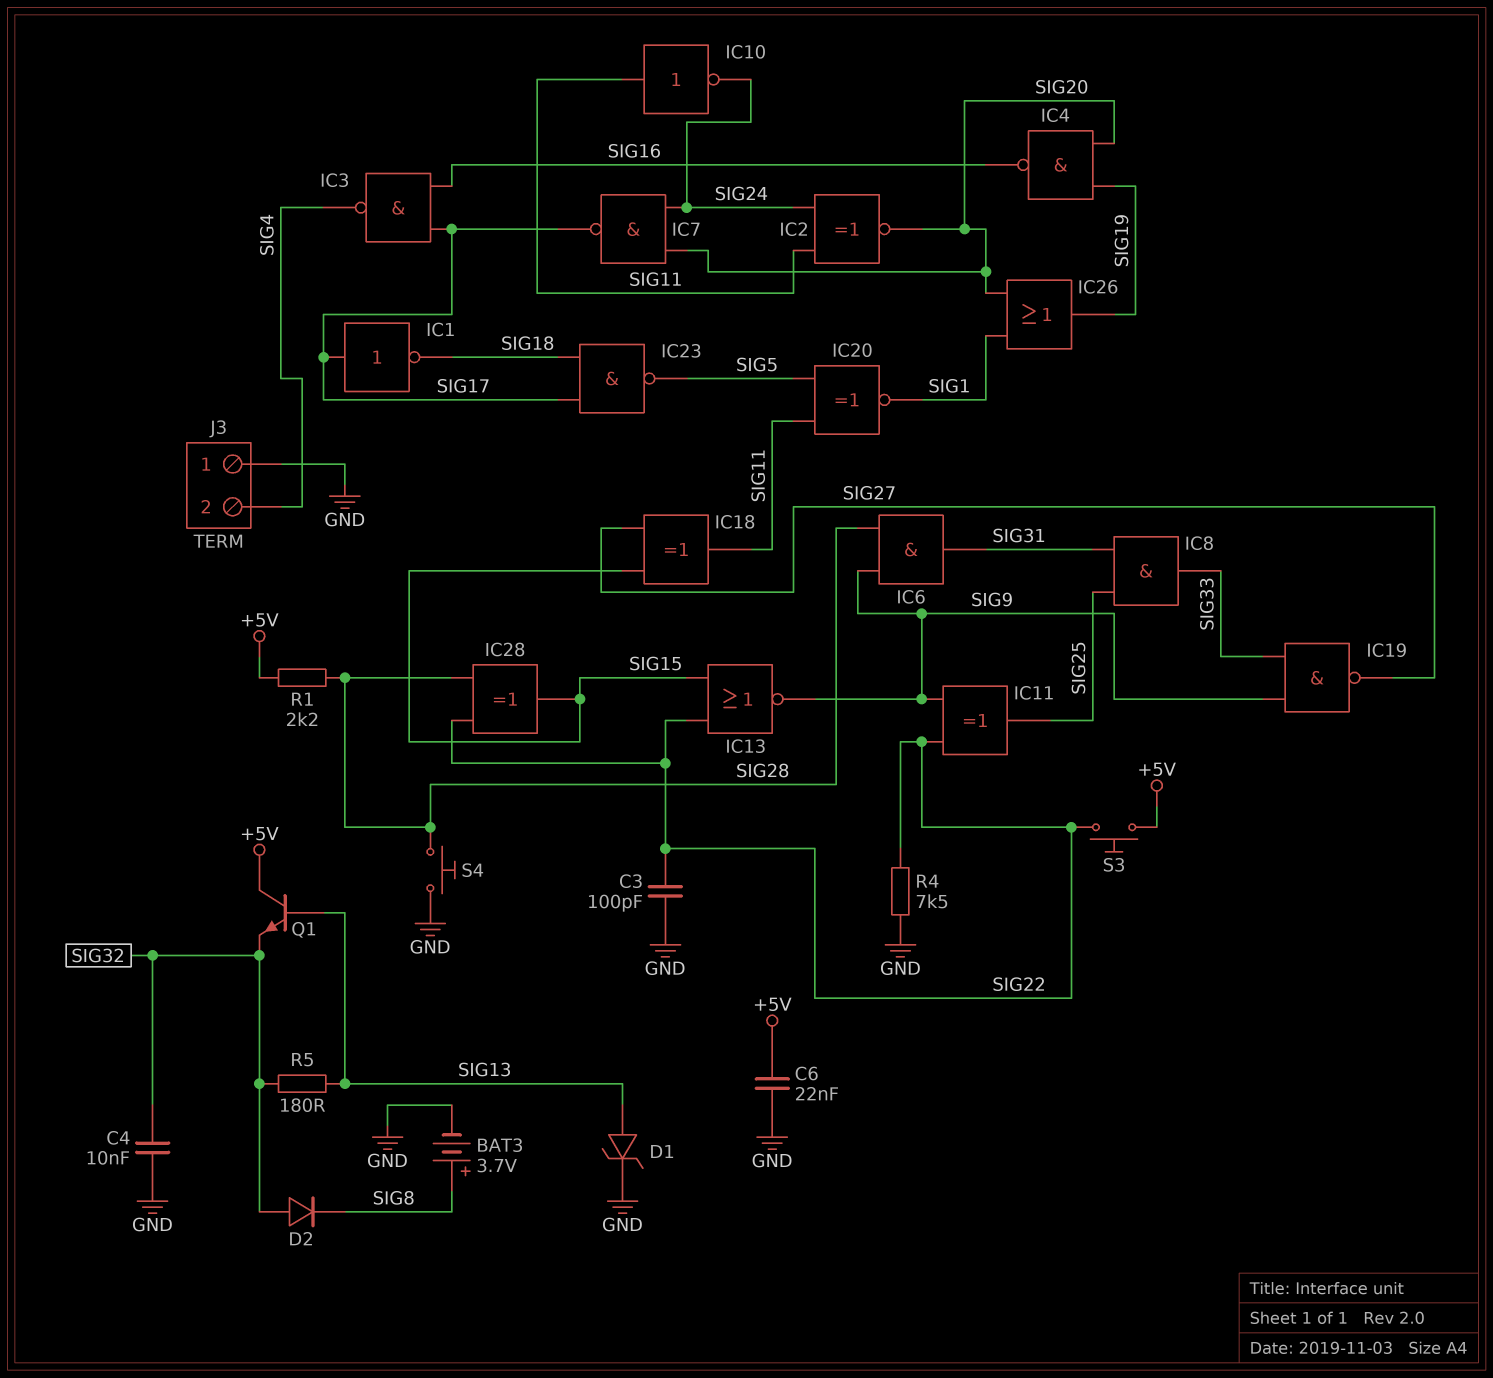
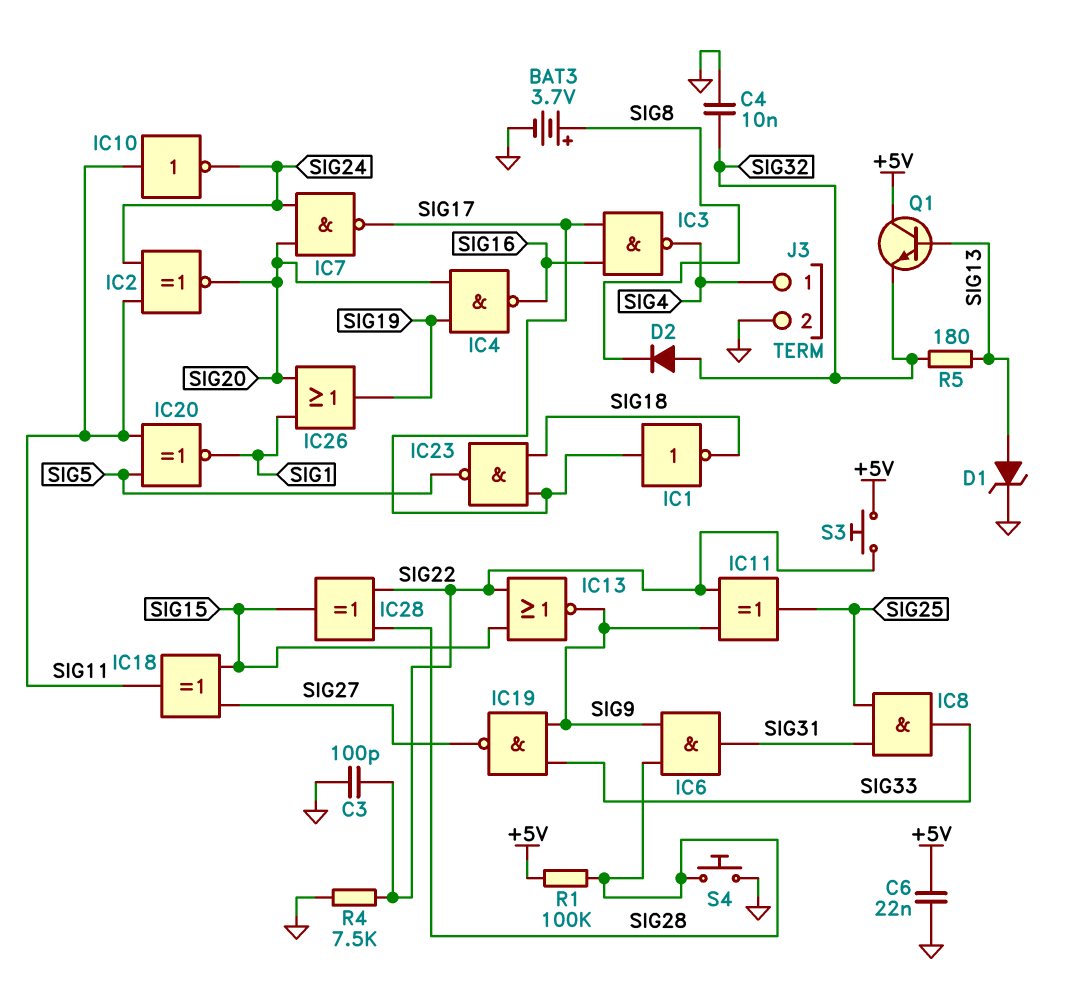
J3 pin 1: GND -> SIG4
J3 pin 2: SIG4 -> GND
R1: 2.2k (+5V, SIG28) -> 100k (+5V, SIG28)

